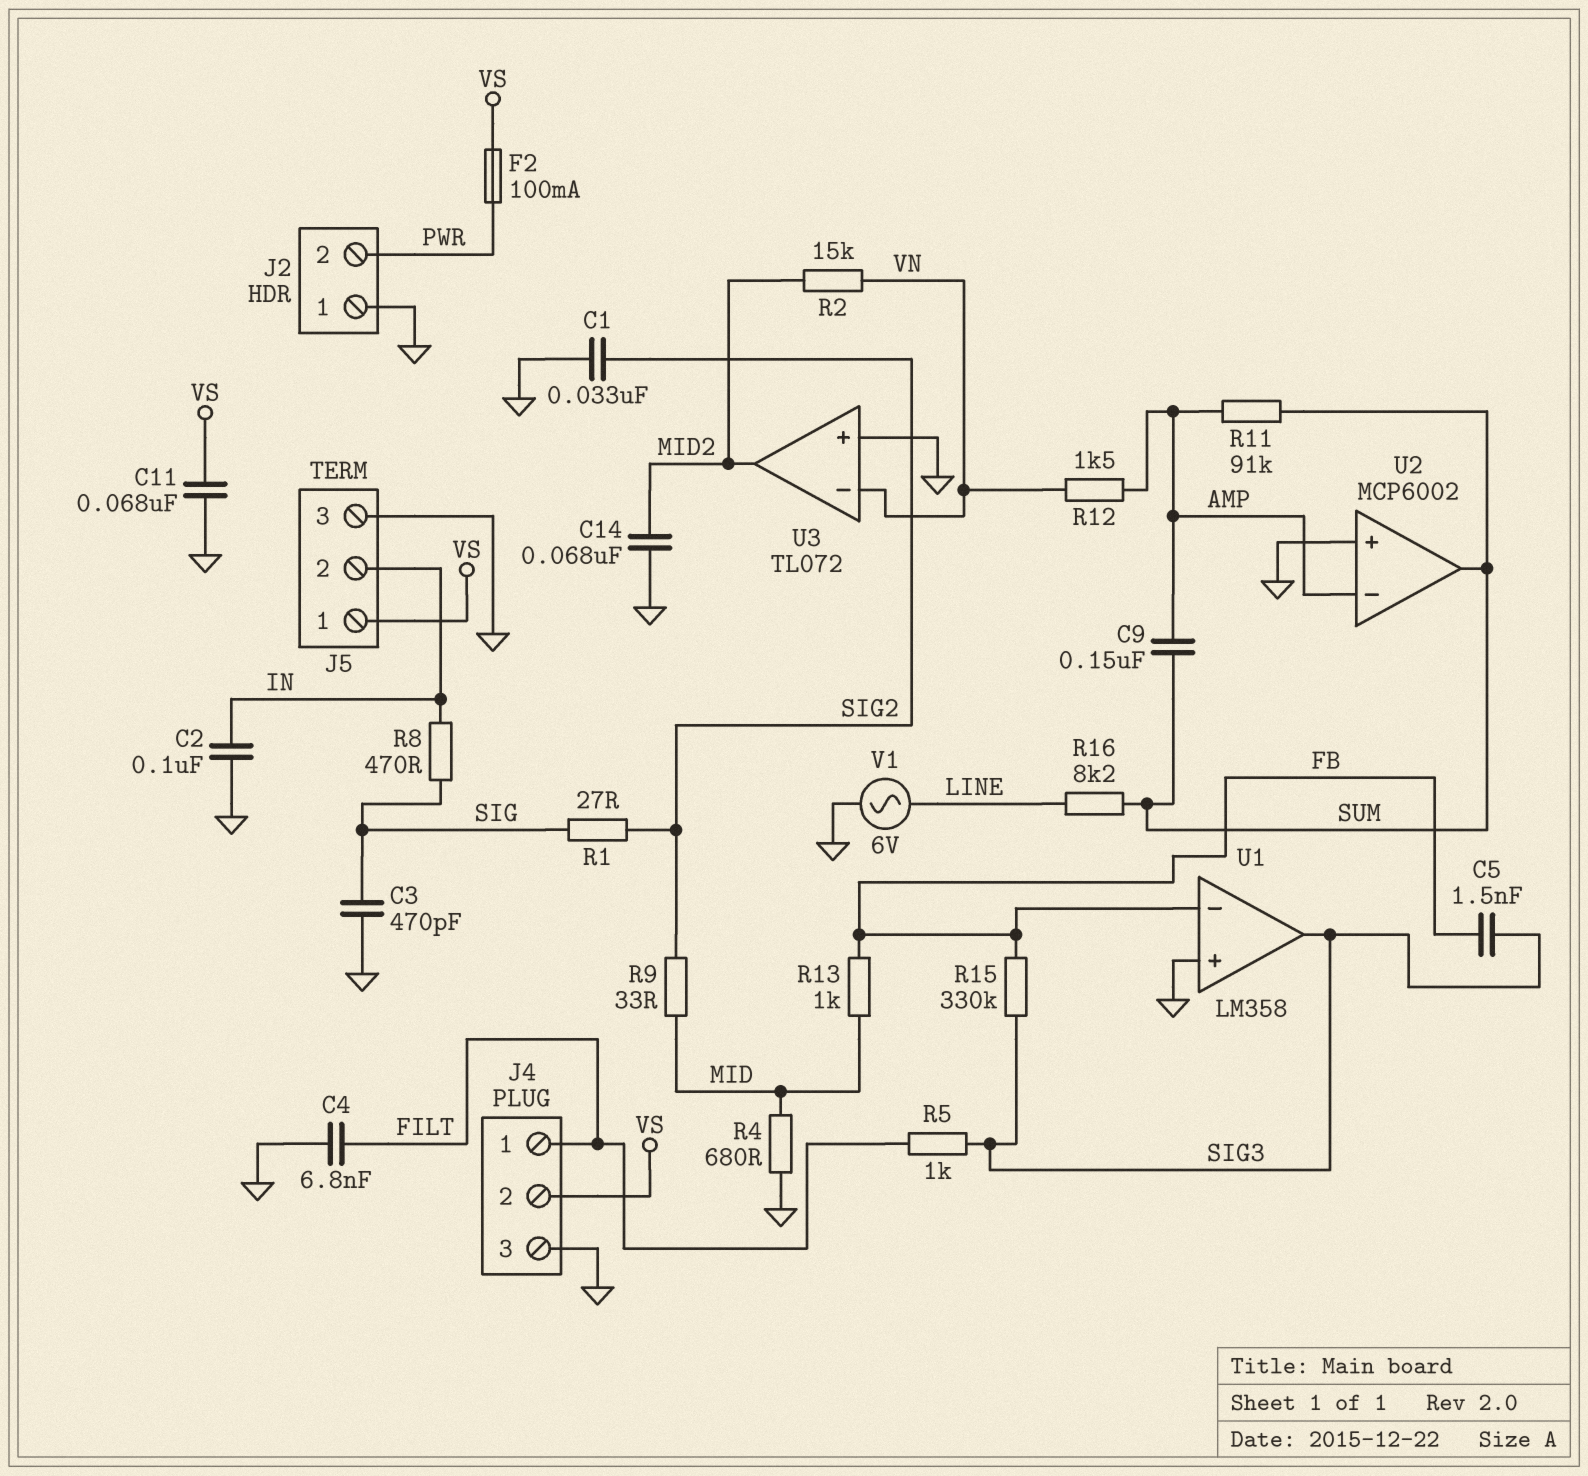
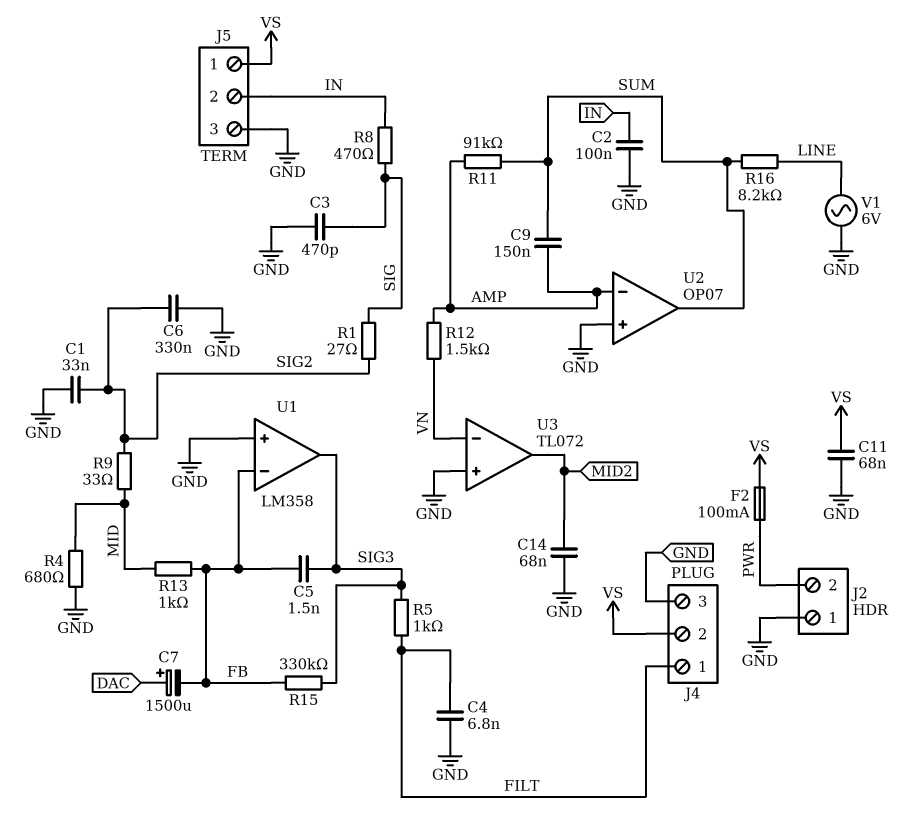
C6: none -> 330nF (GND, SIG2)
C7: none -> 1500uF (plus DAC, minus FB)
R2: 15k (MID2, VN) -> none
U2: MCP6002 -> OP07

